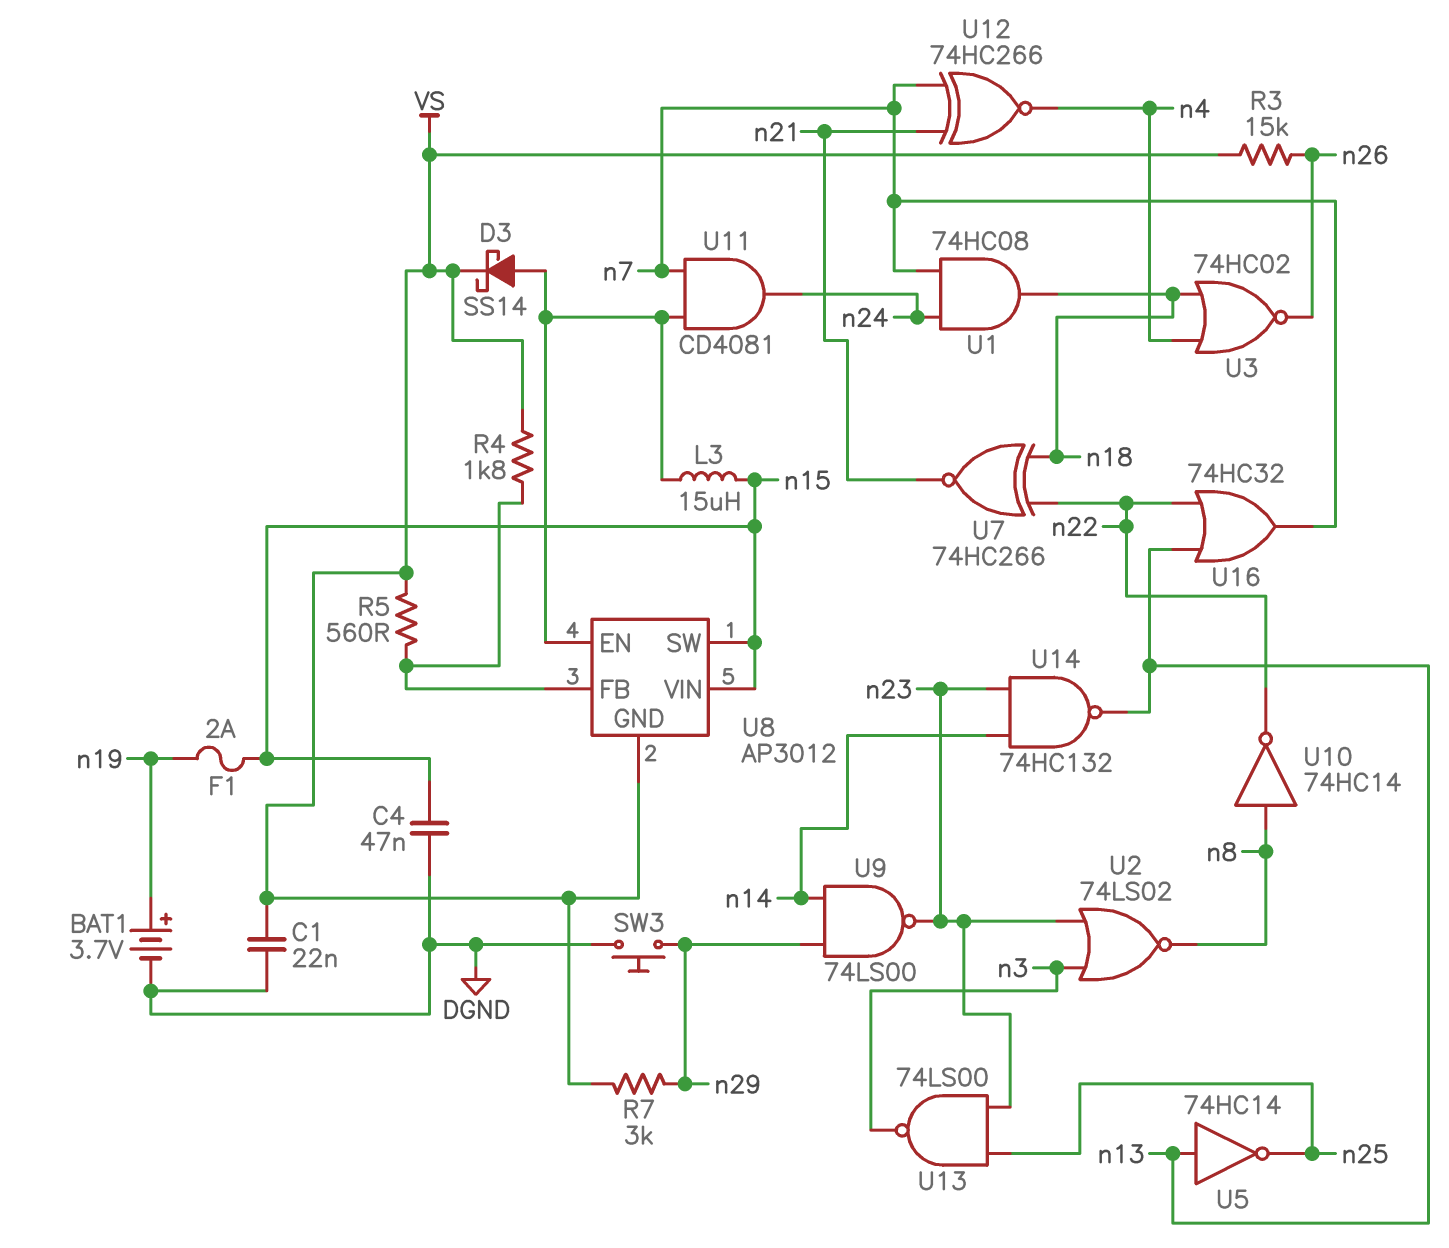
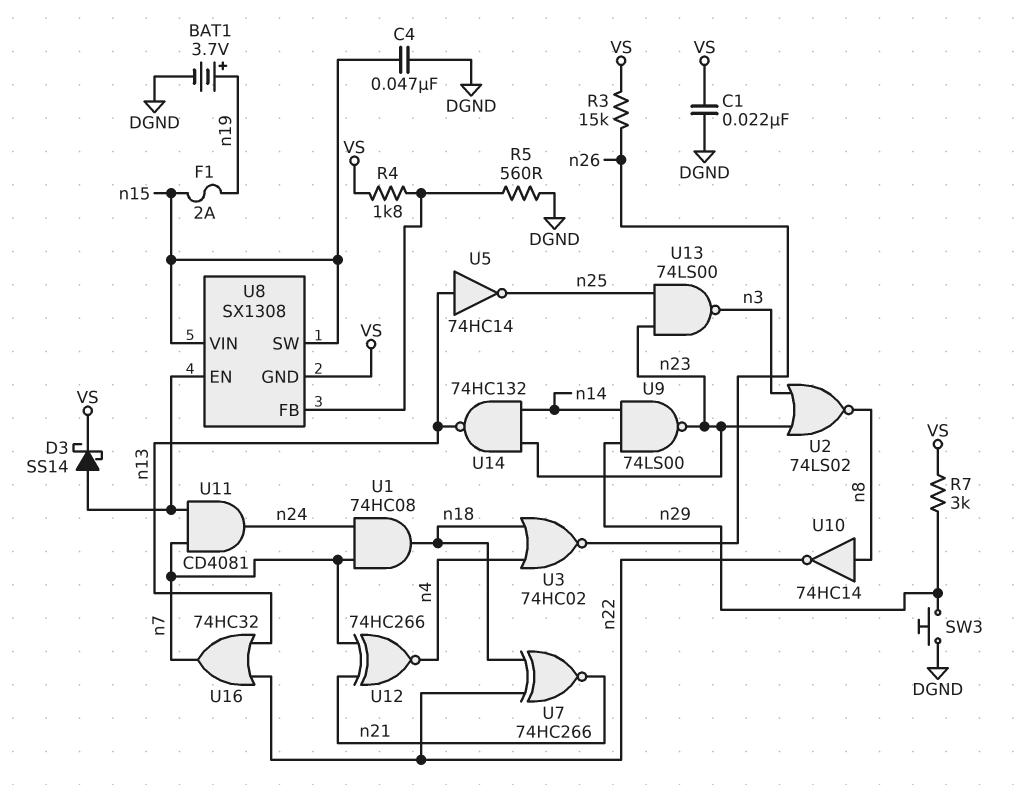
L3: 15uH (U8/EN, n15) -> none
R5: 560 (U8/FB, VS) -> 560 (DGND, U8/FB)
U8: AP3012 -> SX1308

